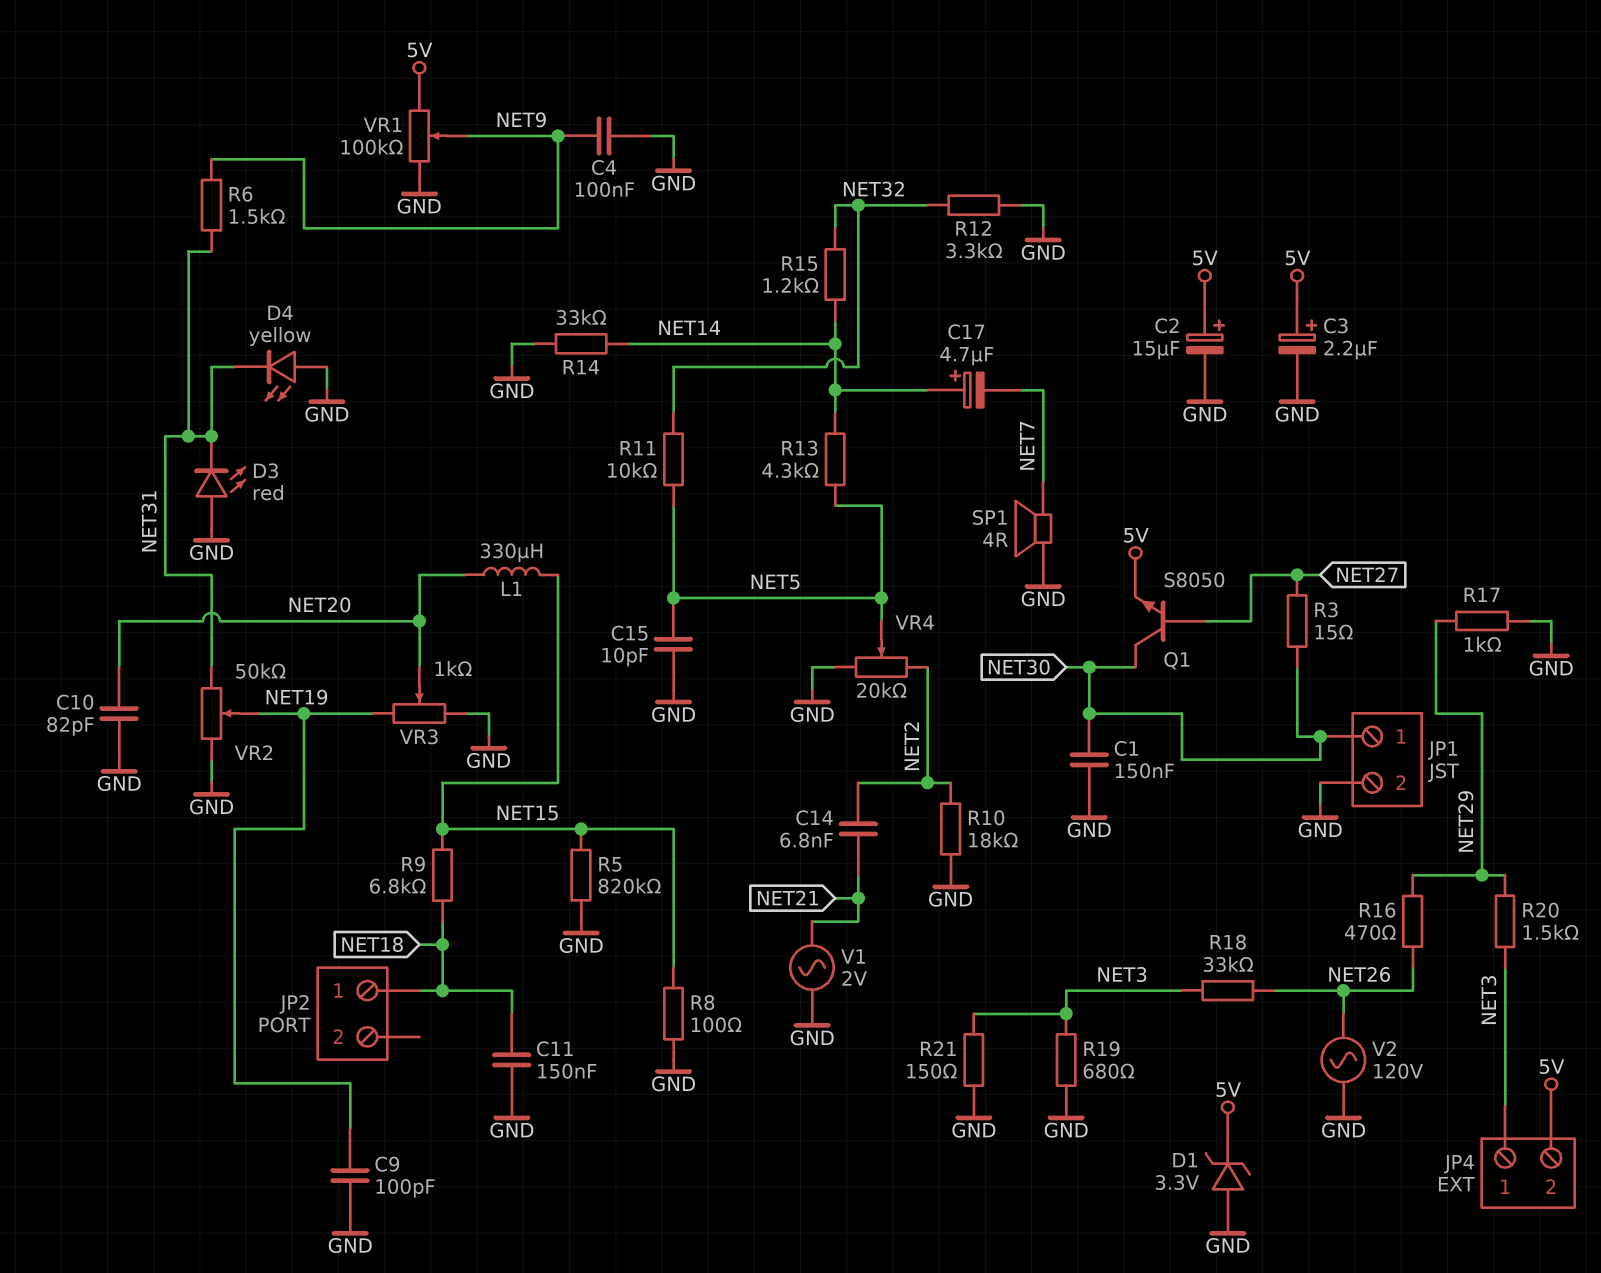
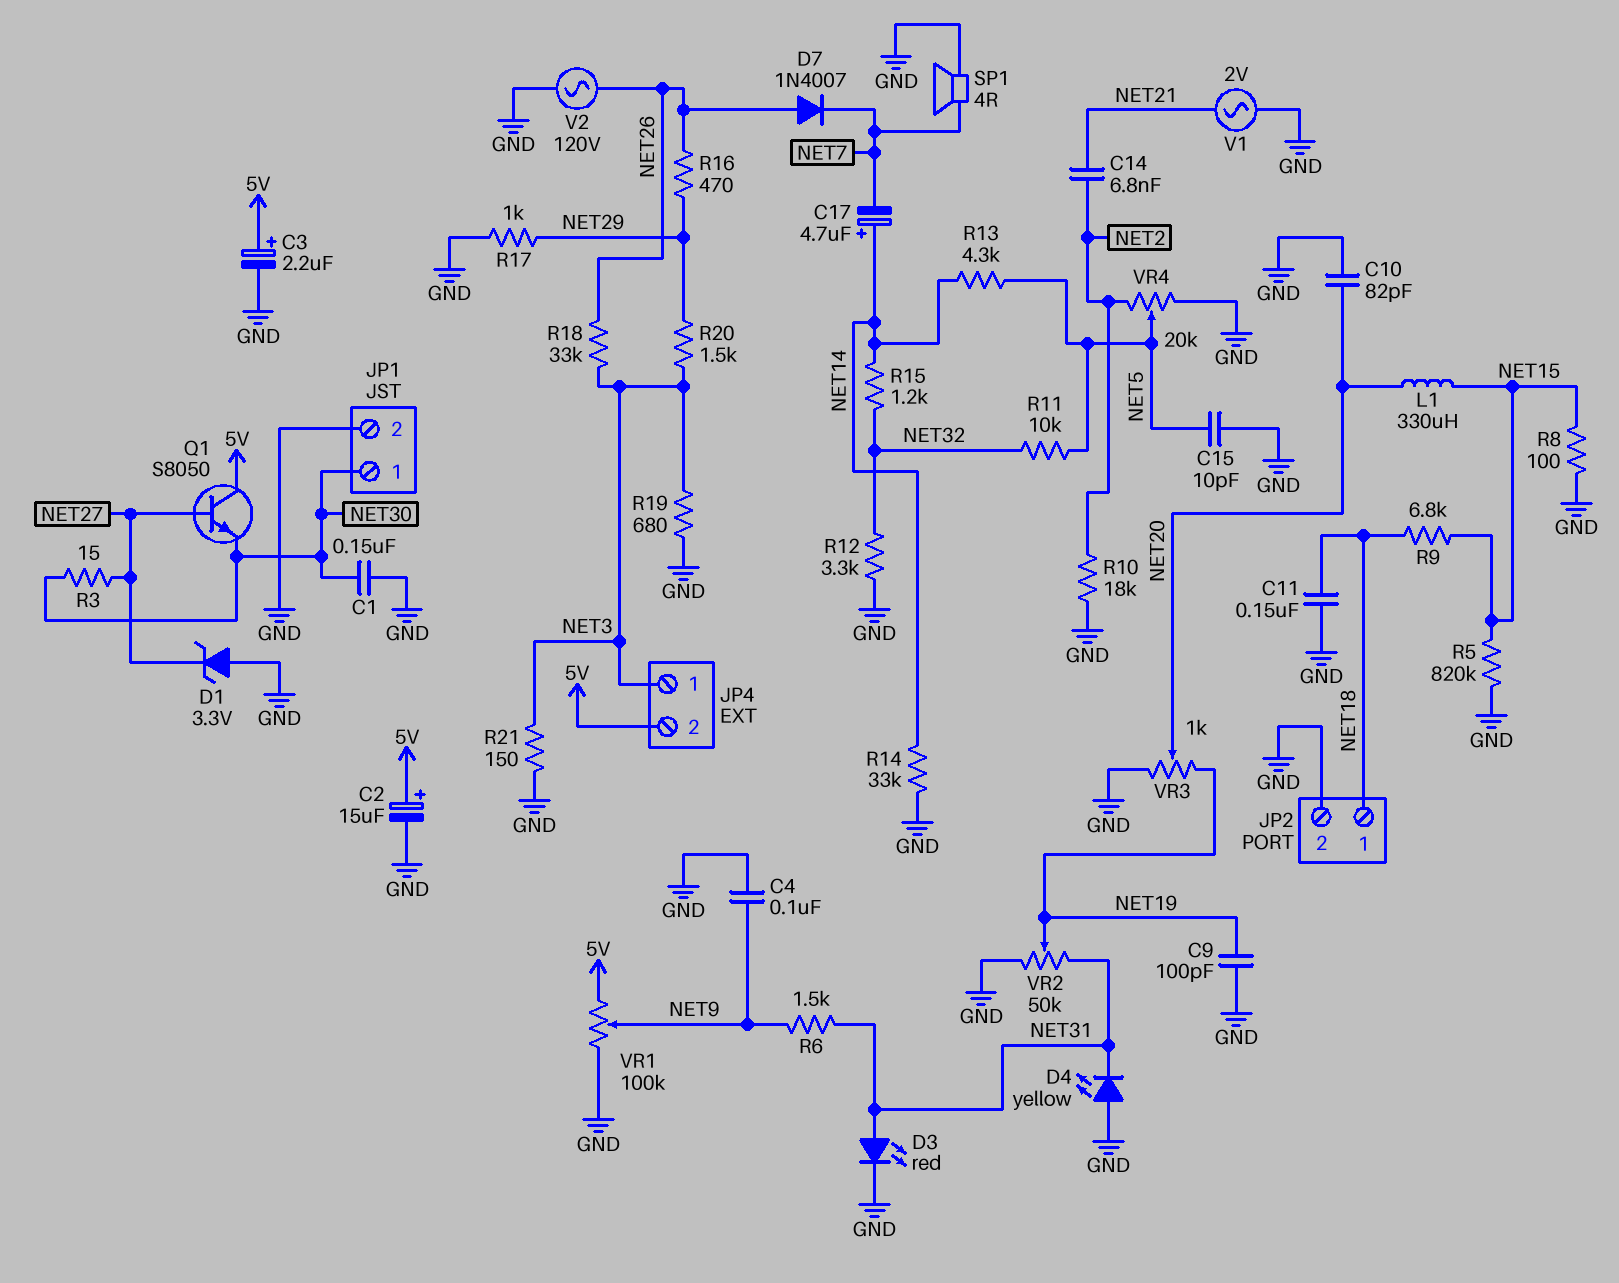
D1: zener 3.3V (A GND, K 5V) -> zener 3.3V (A GND, K NET27)
D3: LED red (A GND, K NET31) -> LED red (A NET31, K GND)
D7: none -> diode 1N4007 (A NET26, K NET7)
JP2 pin 2: none -> GND
Q1: NPN S8050 (B NET27, C NET30, E 5V) -> NPN S8050 (B NET27, C 5V, E NET30)

